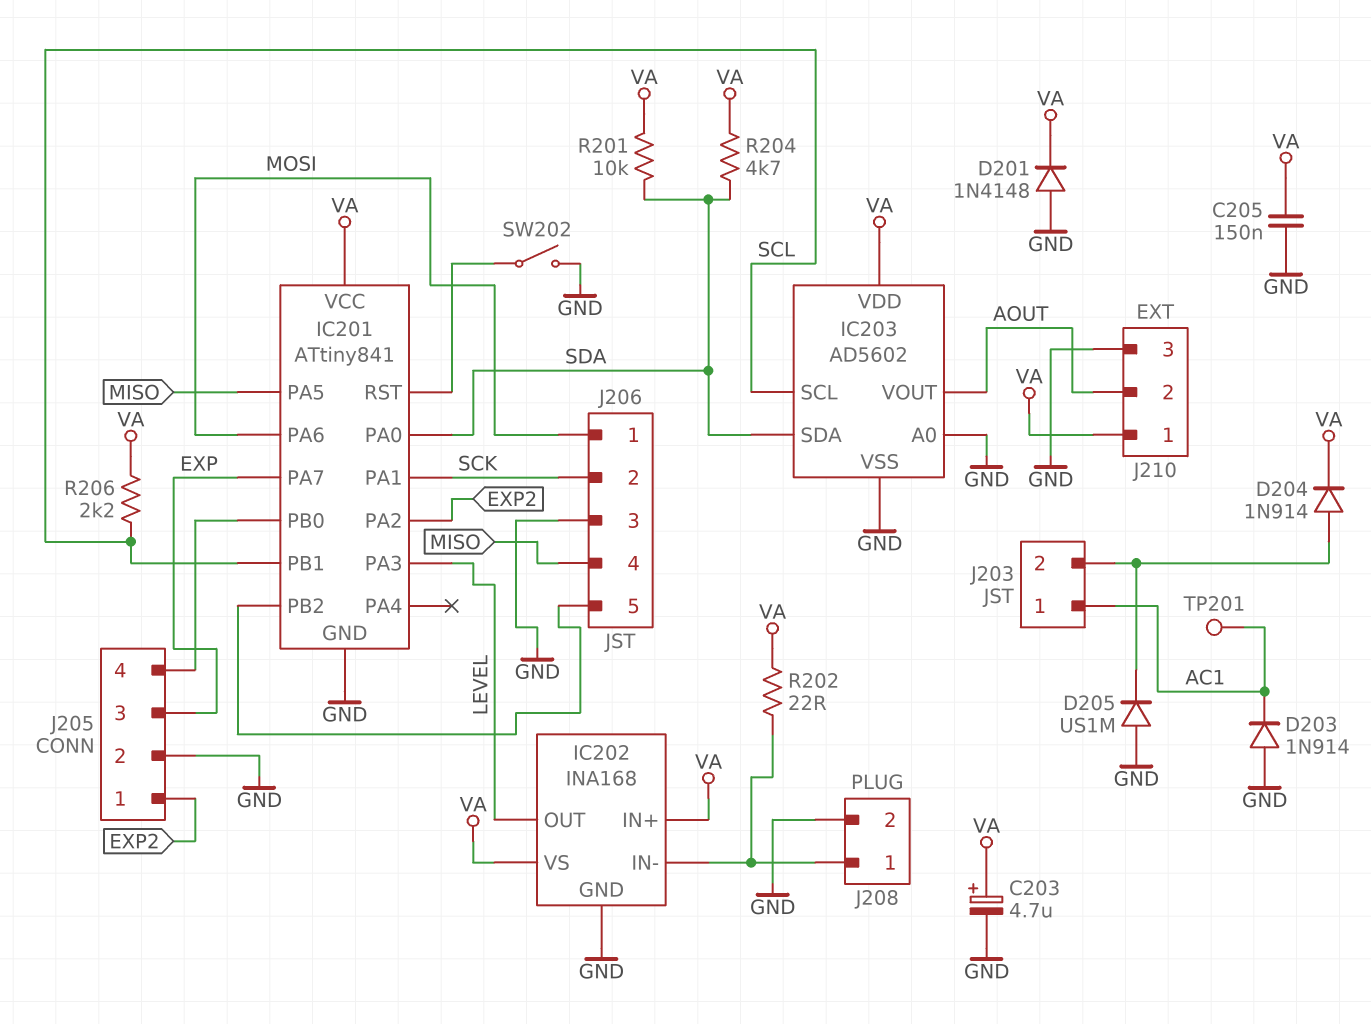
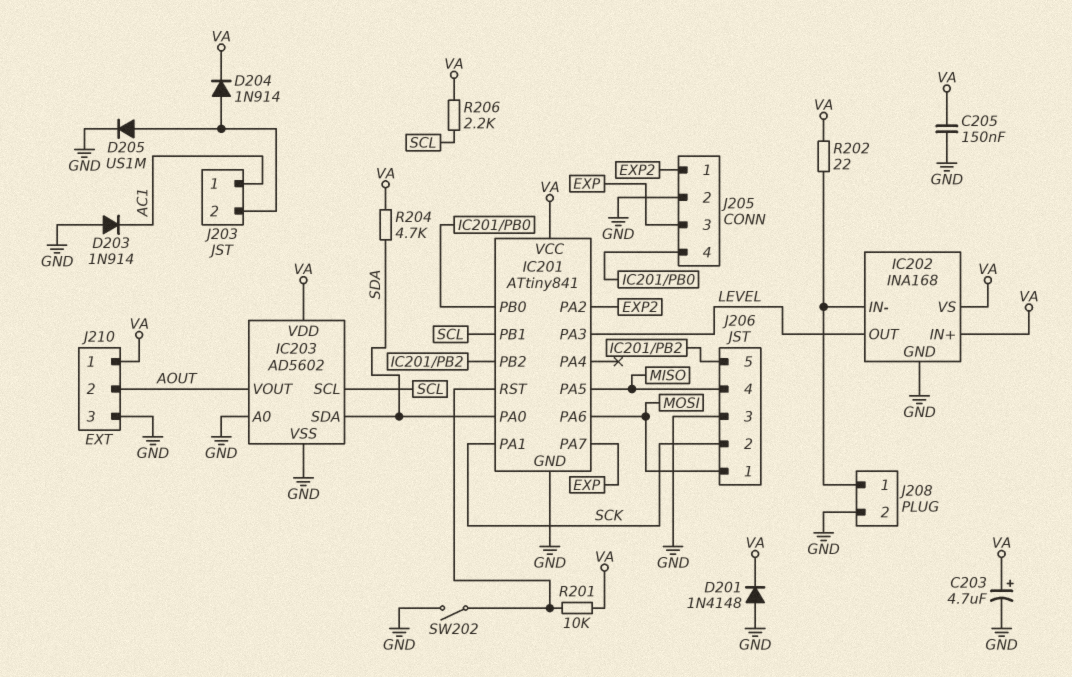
D205: diode US1M (A GND, K J203/2) -> diode US1M (A J203/2, K GND)
R201: 10k (SDA, VA) -> 10k (IC201/RST, VA)
TP201: test point (AC1) -> none

